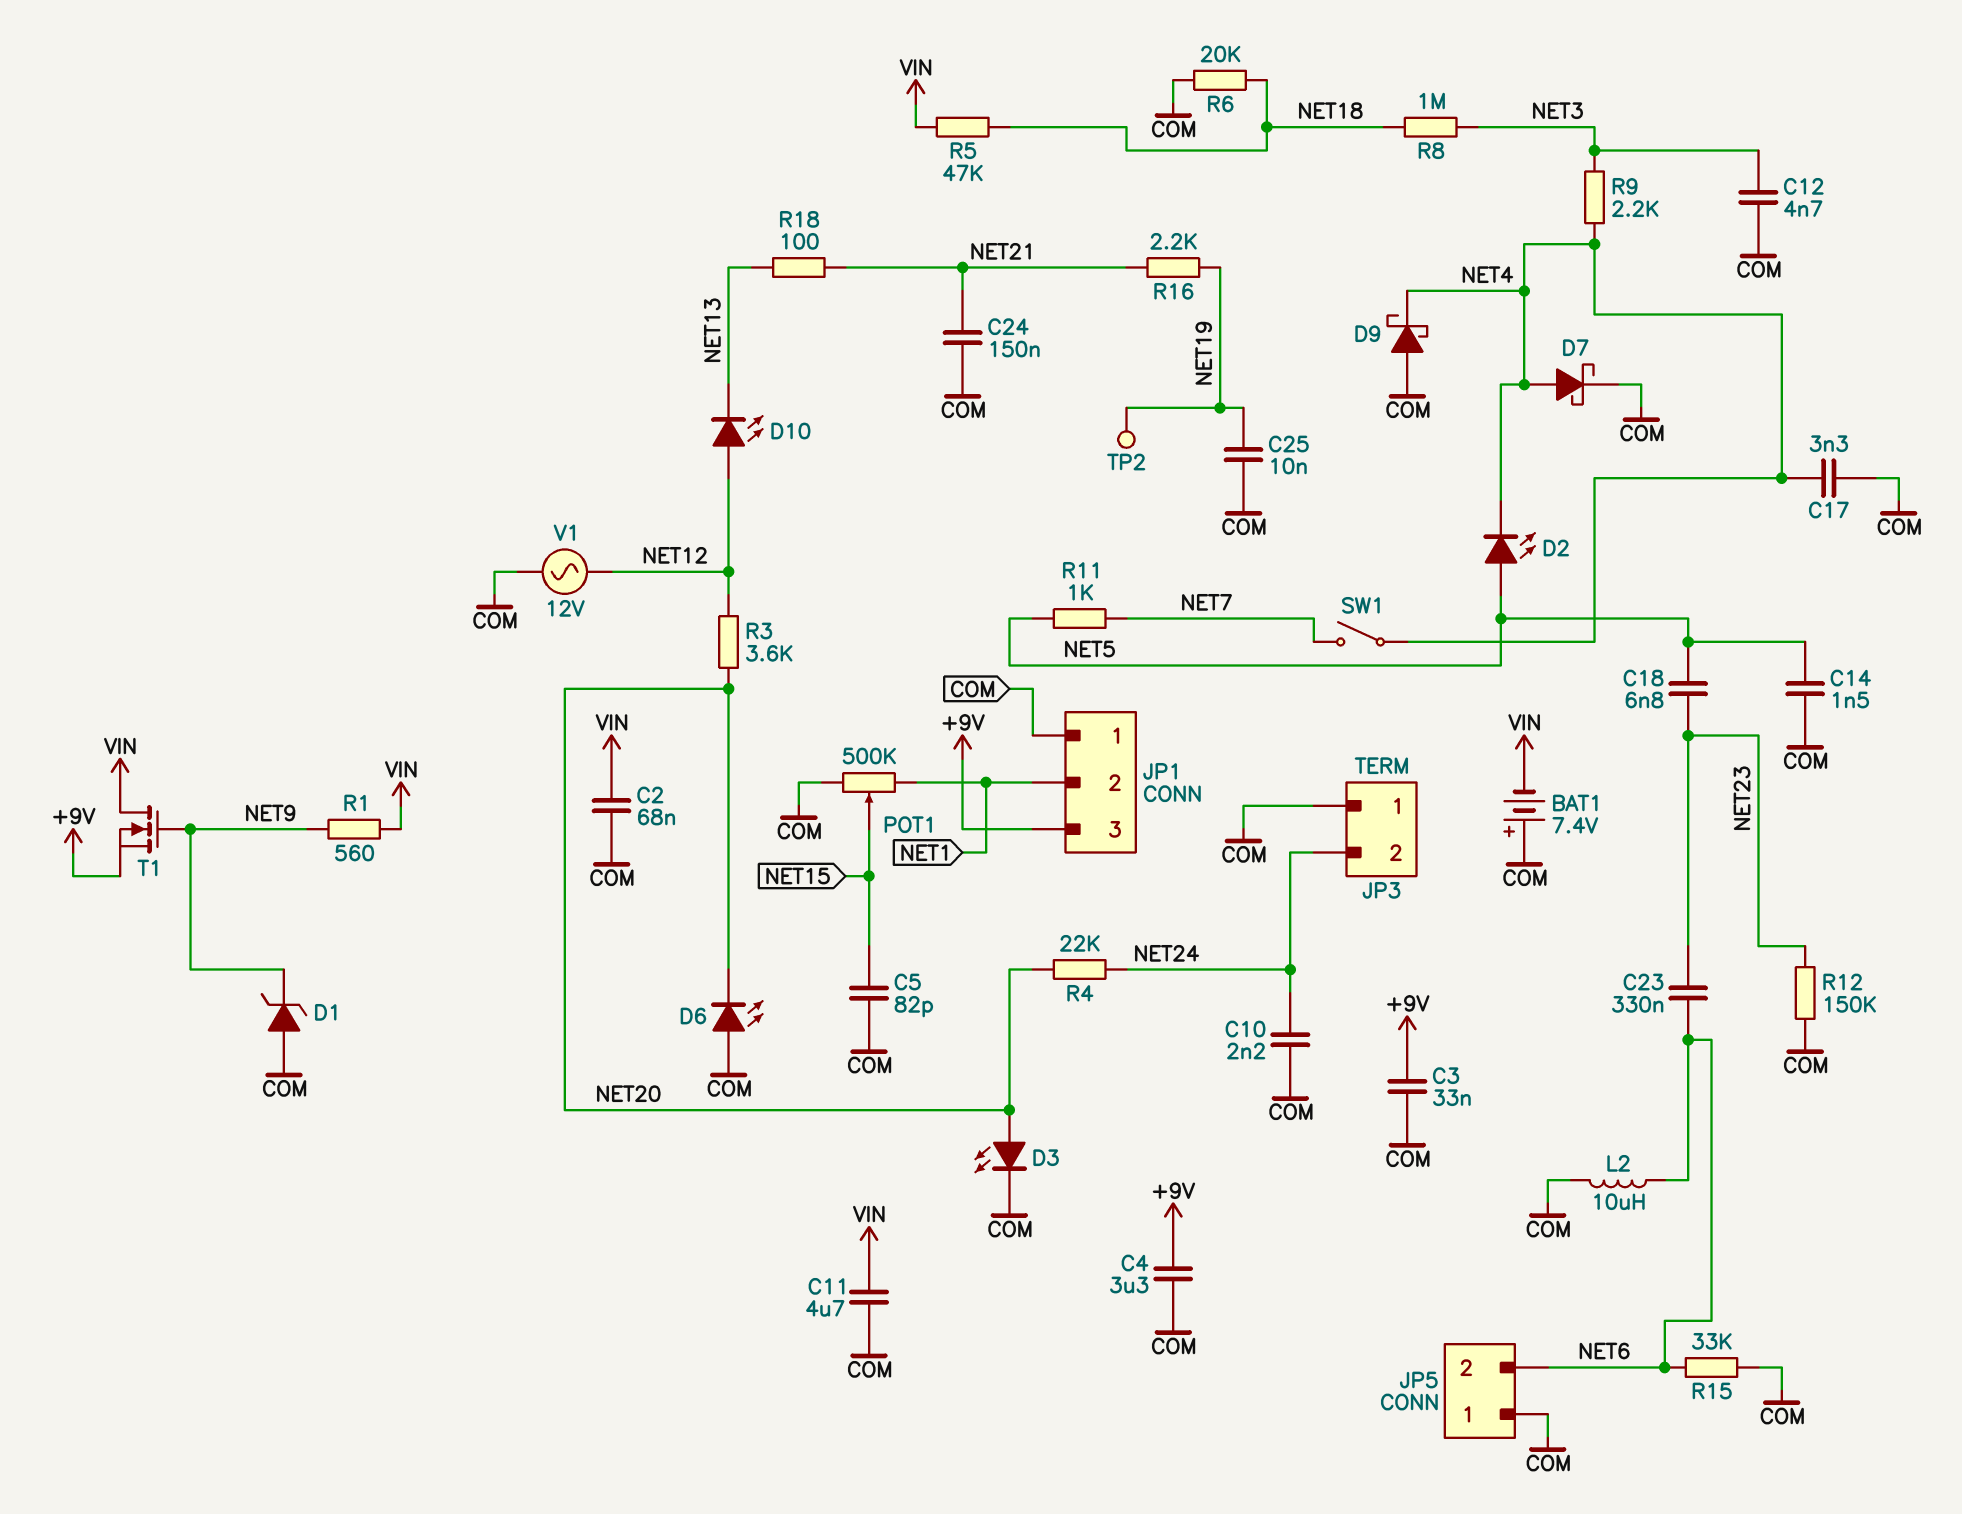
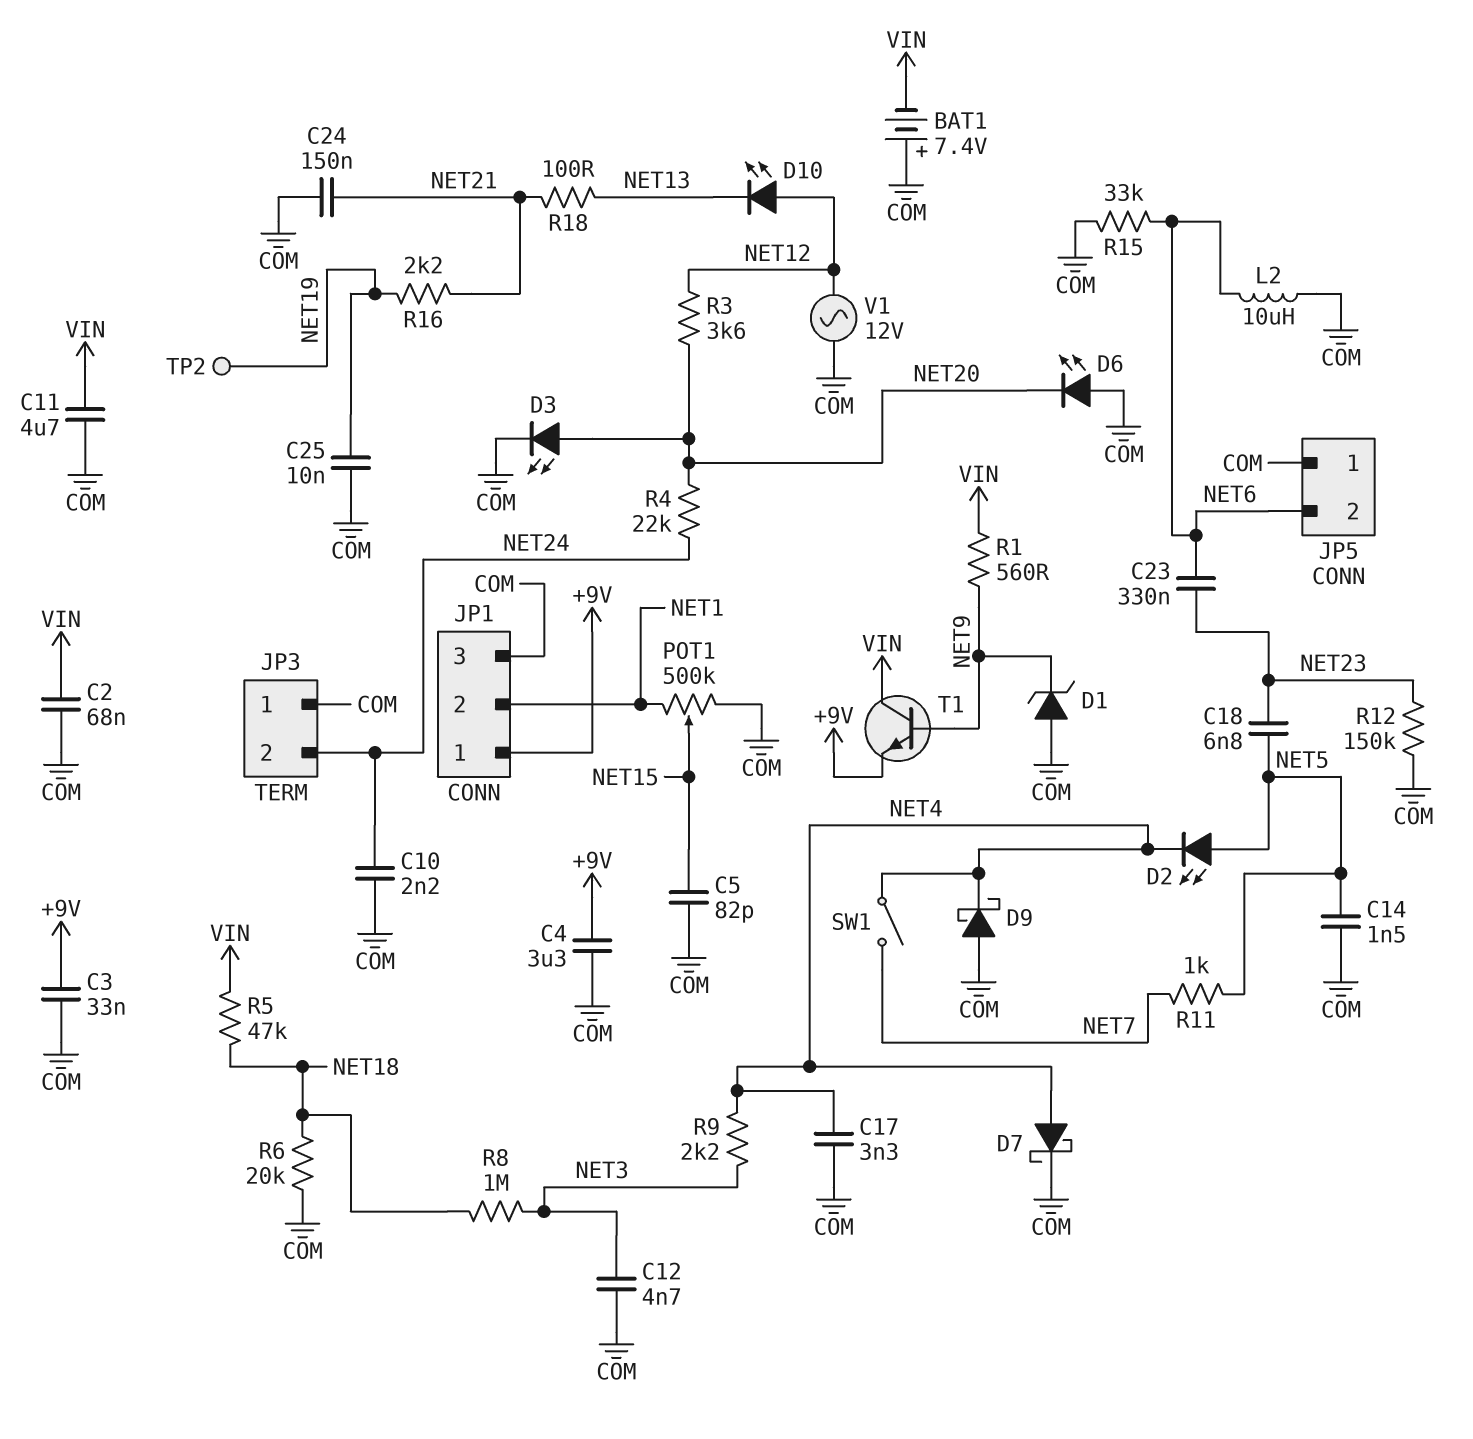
JP1 pin 1: COM -> +9V
JP1 pin 3: +9V -> COM
T1: NMOS (G NET9, D VIN, S +9V) -> NPN (B NET9, C VIN, E +9V)

